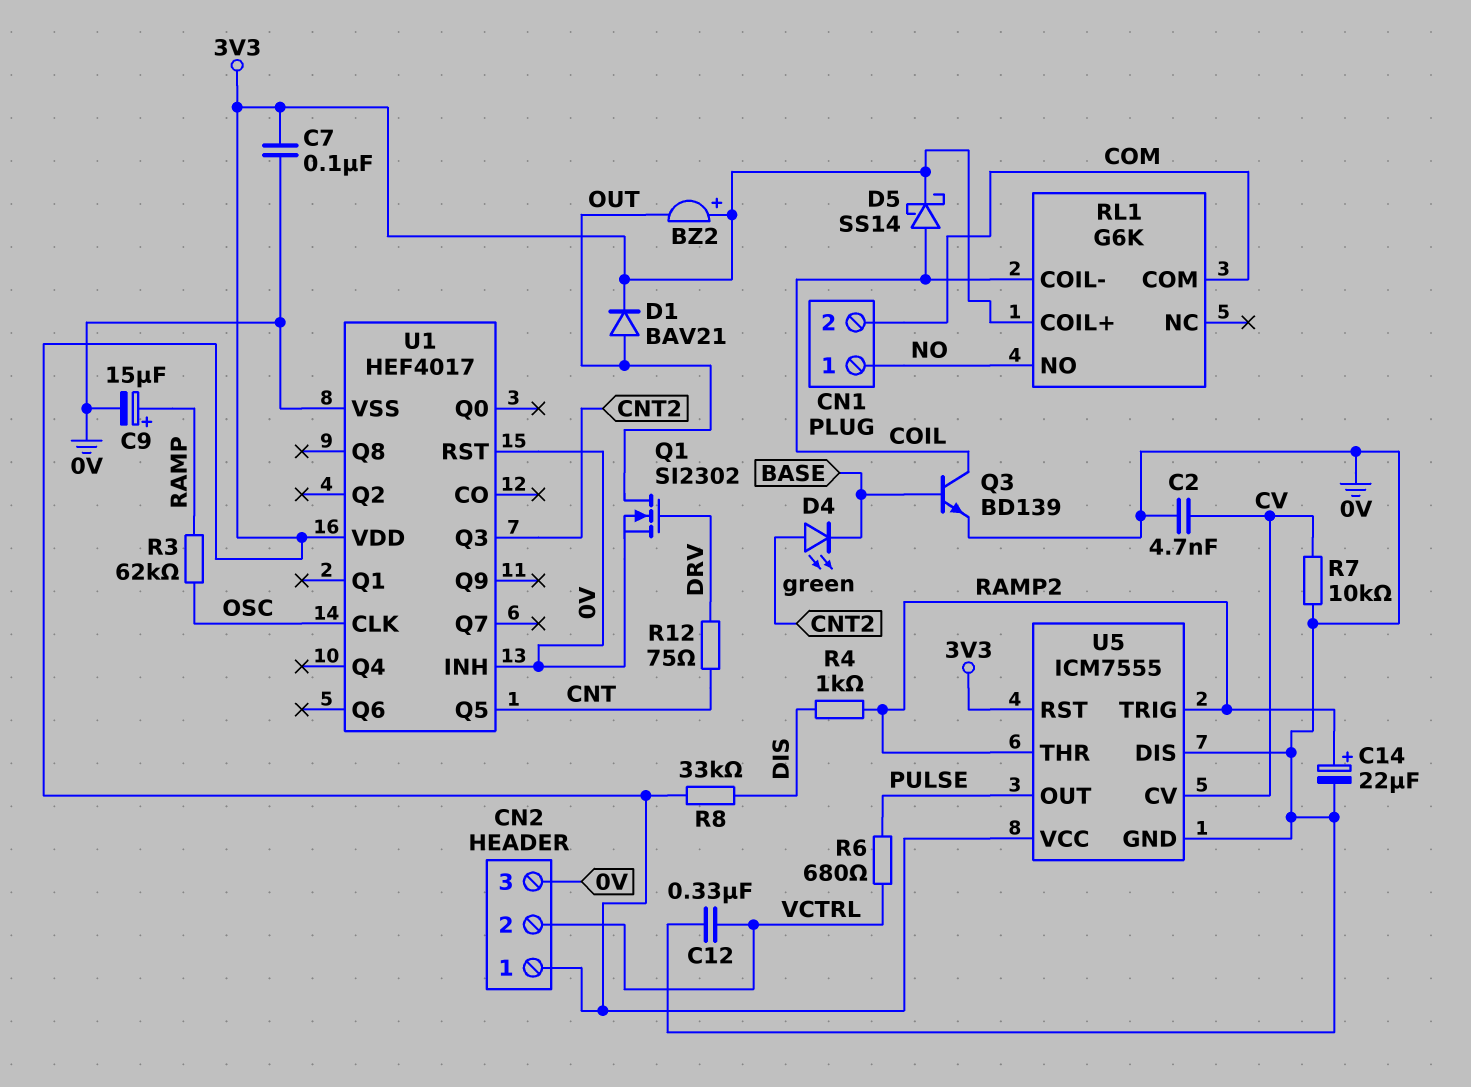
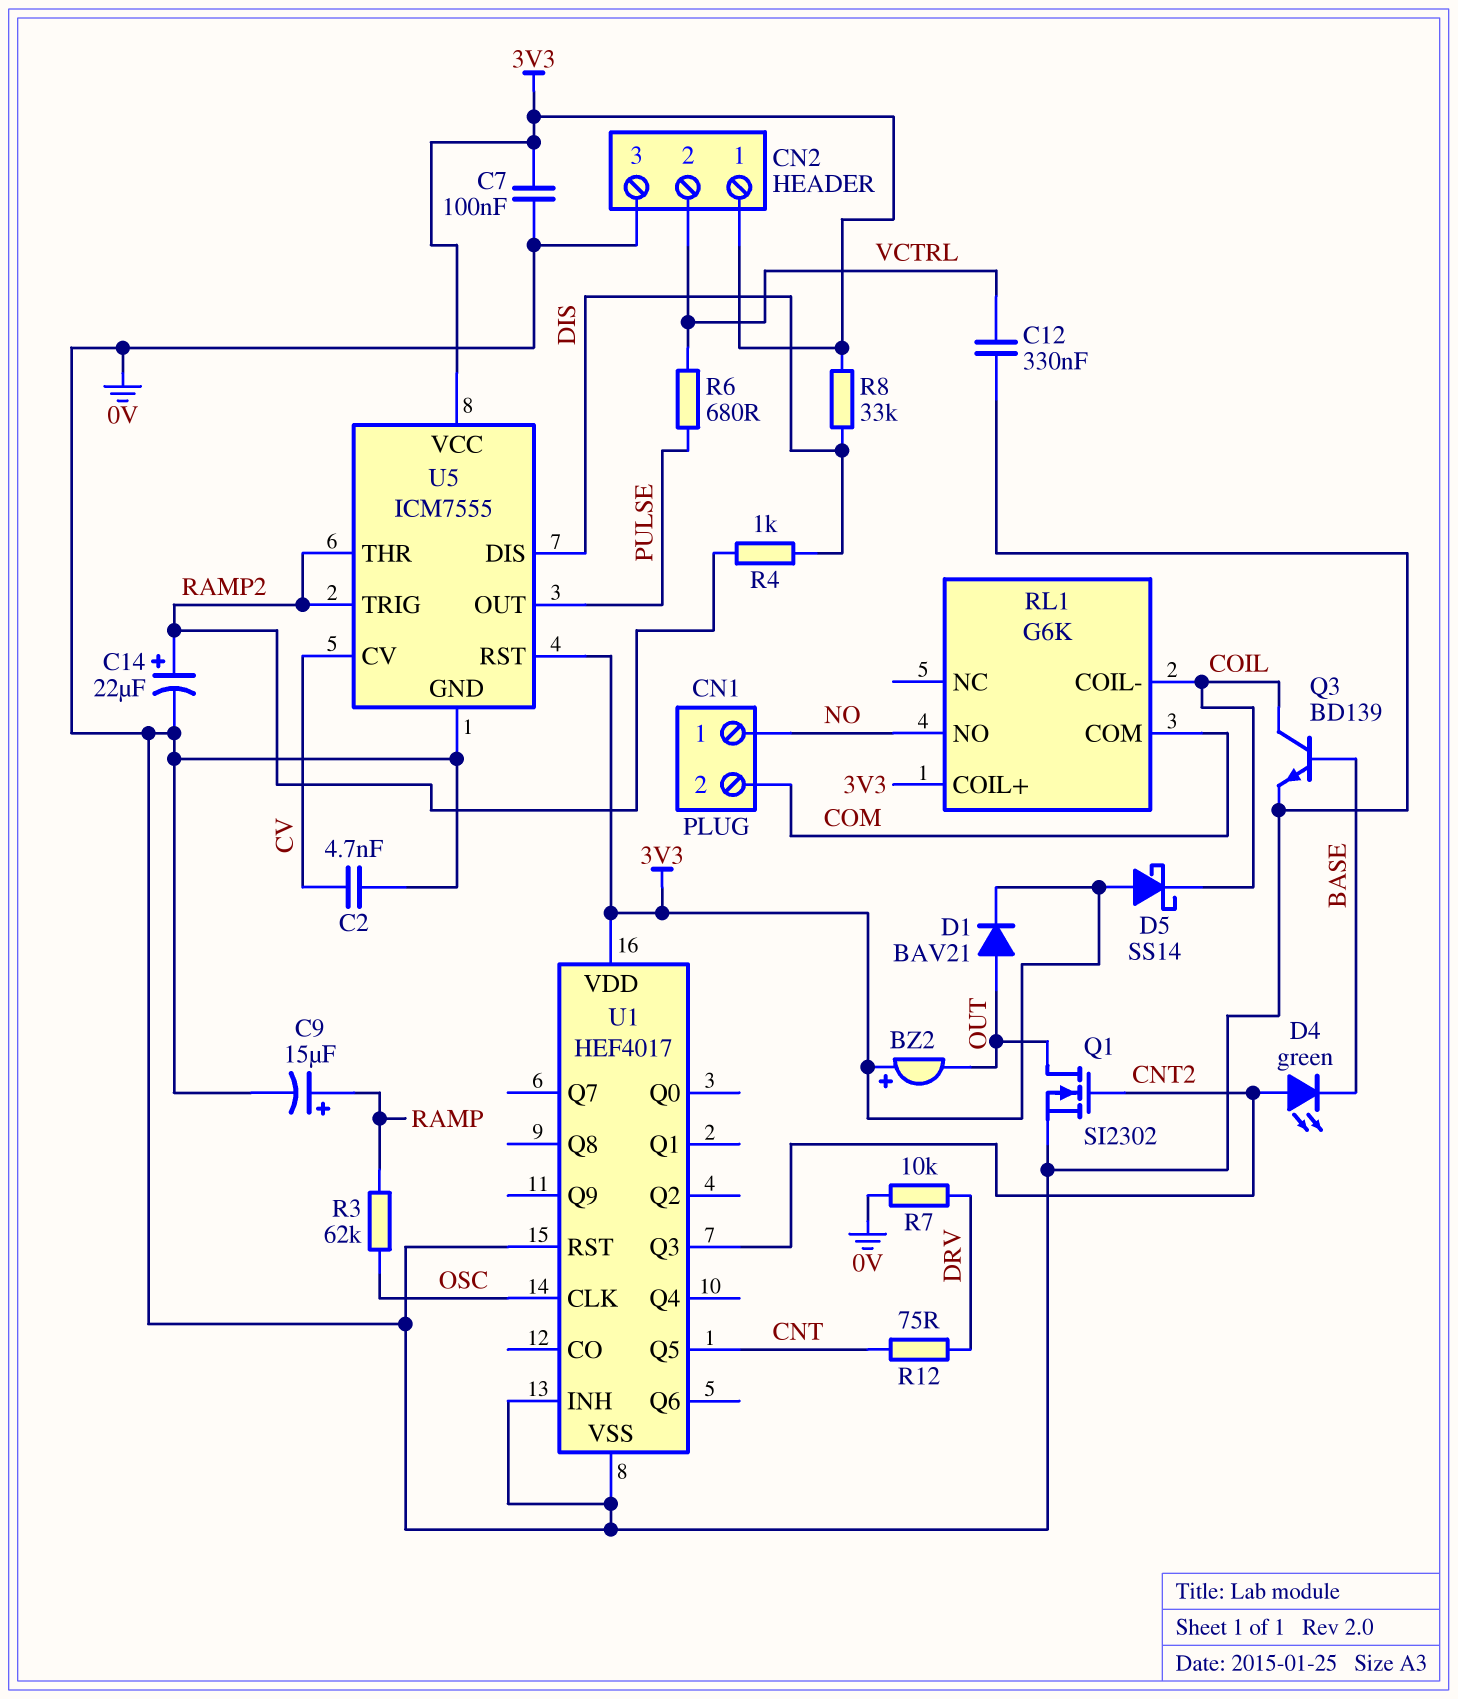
D5: schottky SS14 (A COIL, K 3V3) -> schottky SS14 (A 3V3, K COIL)
Q1: NMOS SI2302 (G DRV, D OUT, S 0V) -> NMOS SI2302 (G CNT2, D OUT, S 0V)
R7: 10k (0V, CV) -> 10k (0V, DRV)
U5 pin DIS: 0V -> DIS

